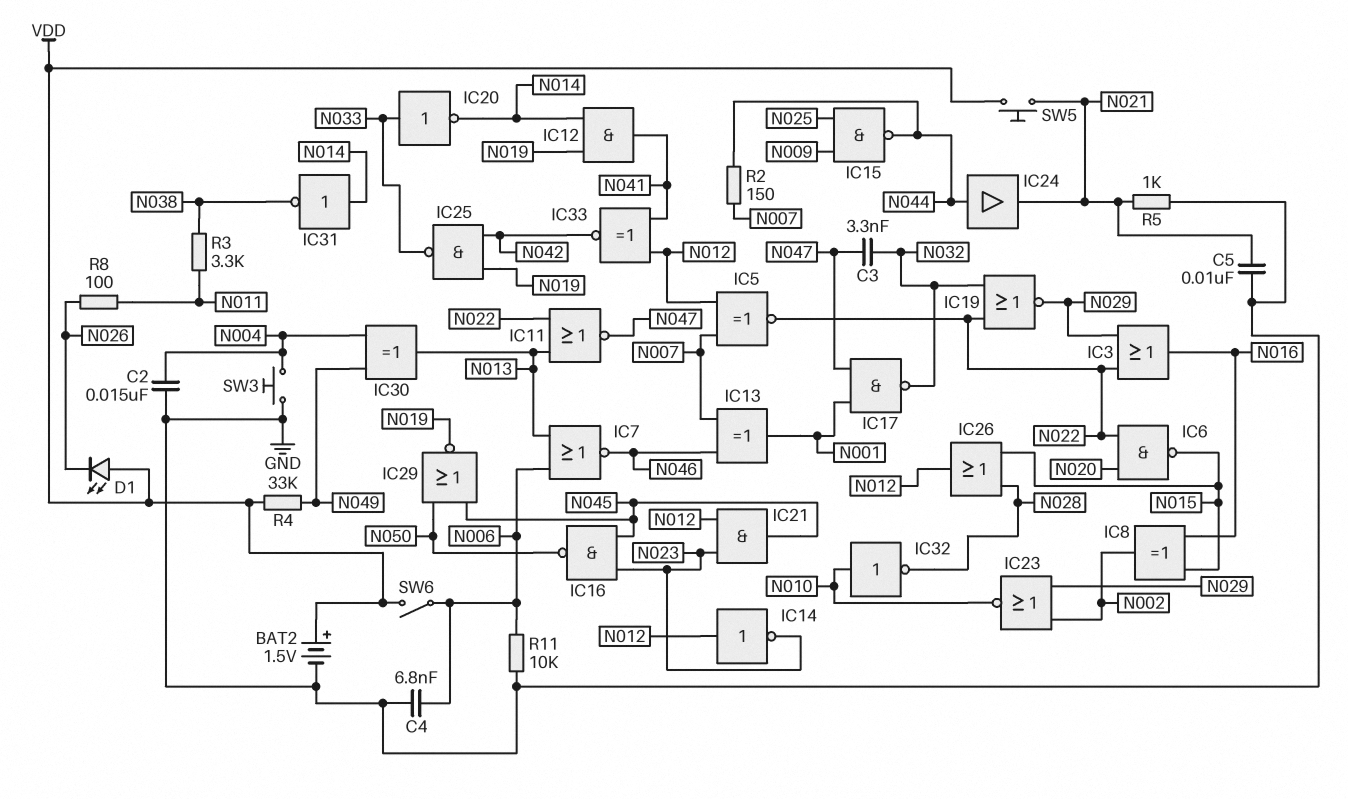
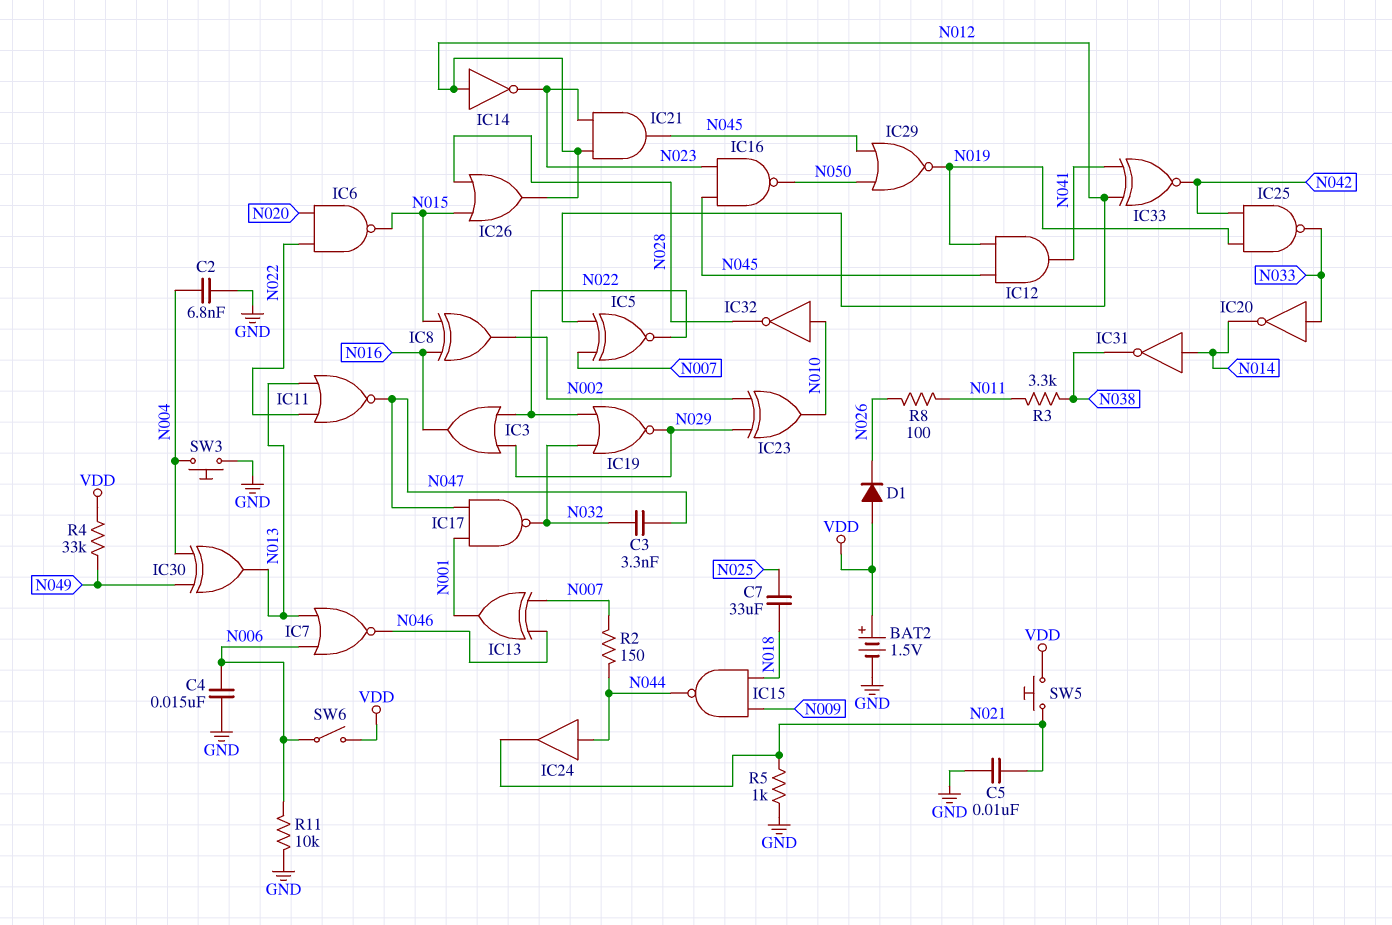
C2: 15nF (GND, N004) -> 6.8nF (GND, N004)
C4: 6.8nF (GND, N006) -> 15nF (GND, N006)
C7: none -> 33uF (N018, N025)
D1: LED (A VDD, K N026) -> diode (A VDD, K N026)
IC12: AND (in N014, in N019, out N041) -> AND (in N019, in N045, out N041)
IC15: NAND (in N009, in N025, out N044) -> NAND (in N009, in N018, out N044)
IC23: NOR (in N002, in N029, out N010) -> XOR (in N002, in N029, out N010)

